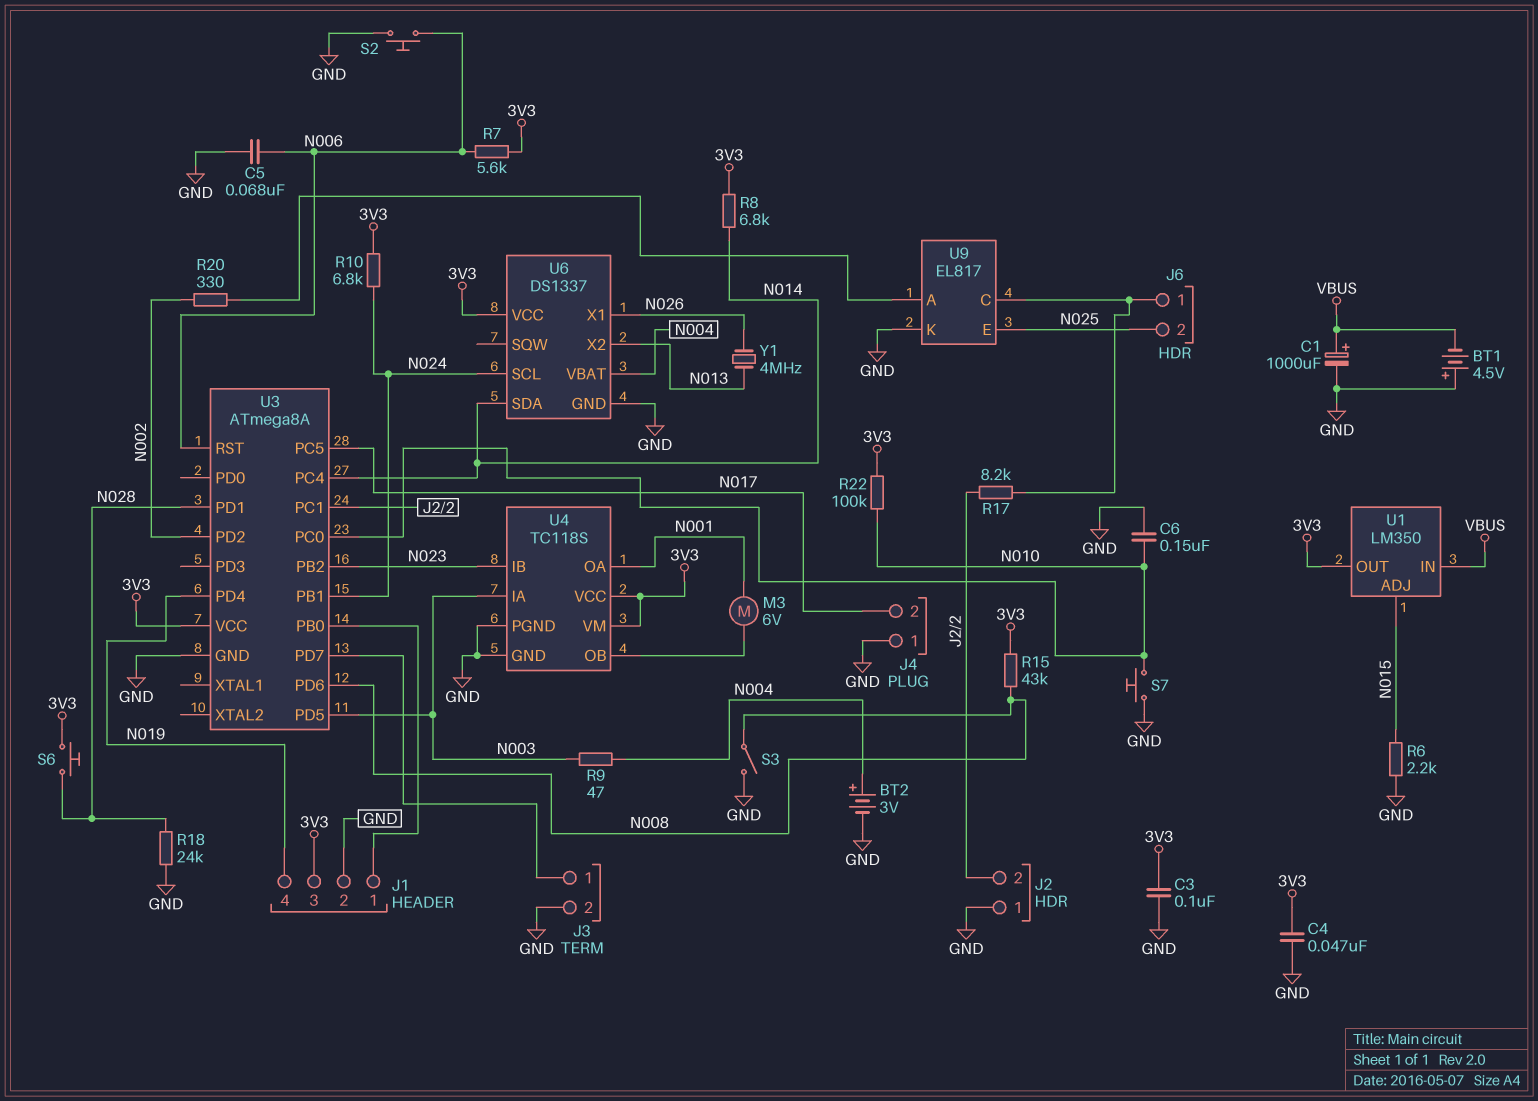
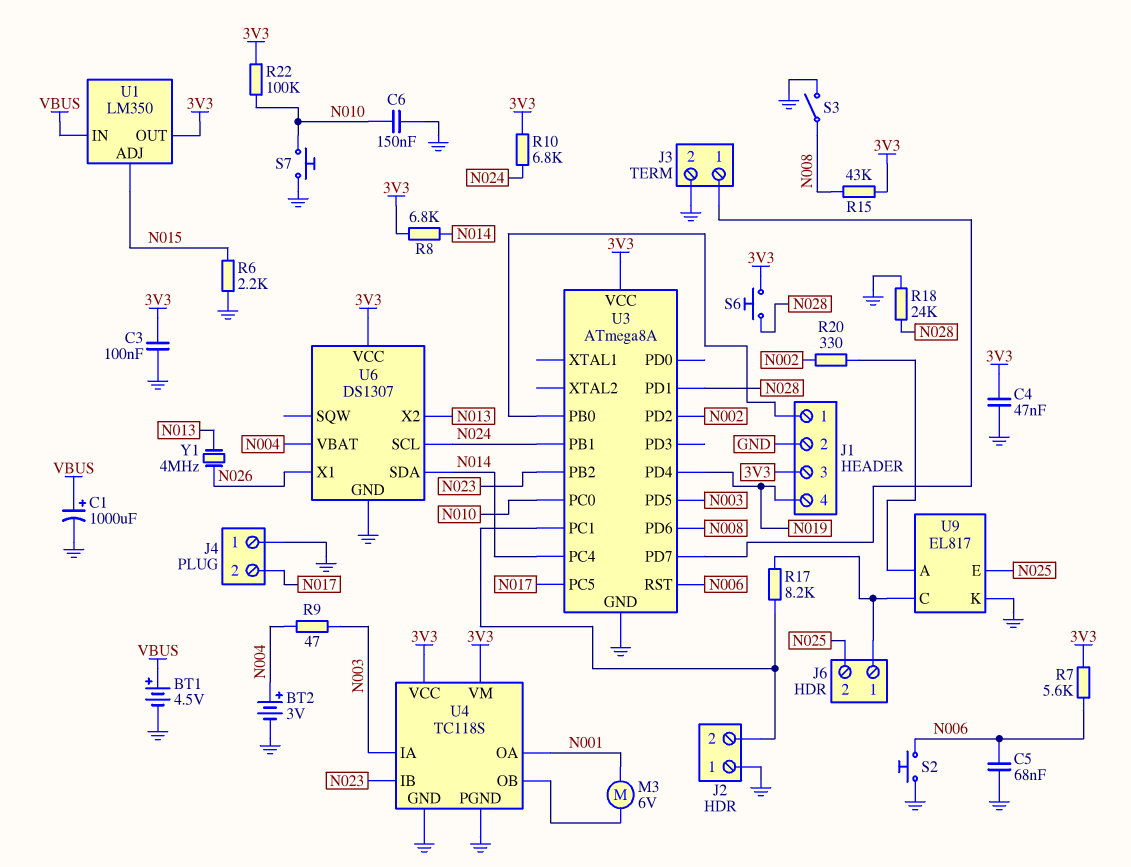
BT1: 4.5V (plus GND, minus VBUS) -> 4.5V (plus VBUS, minus GND)
U6: DS1337 -> DS1307

